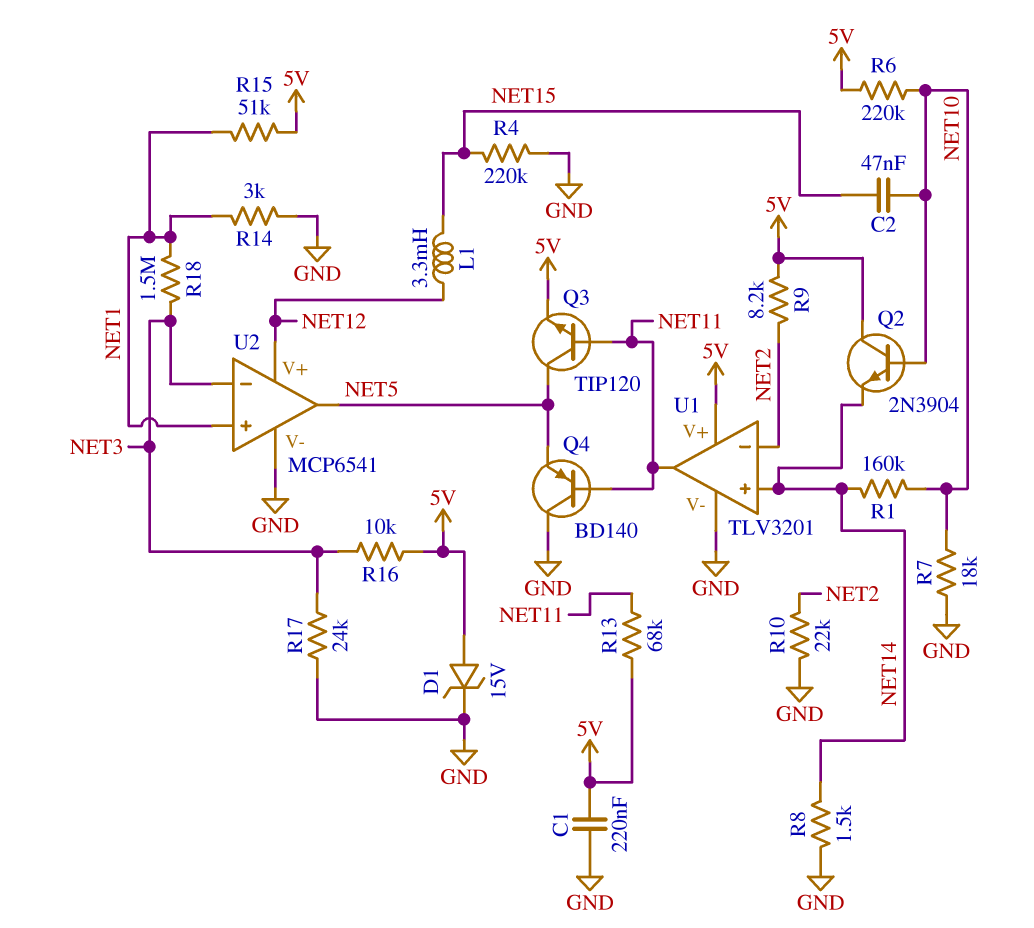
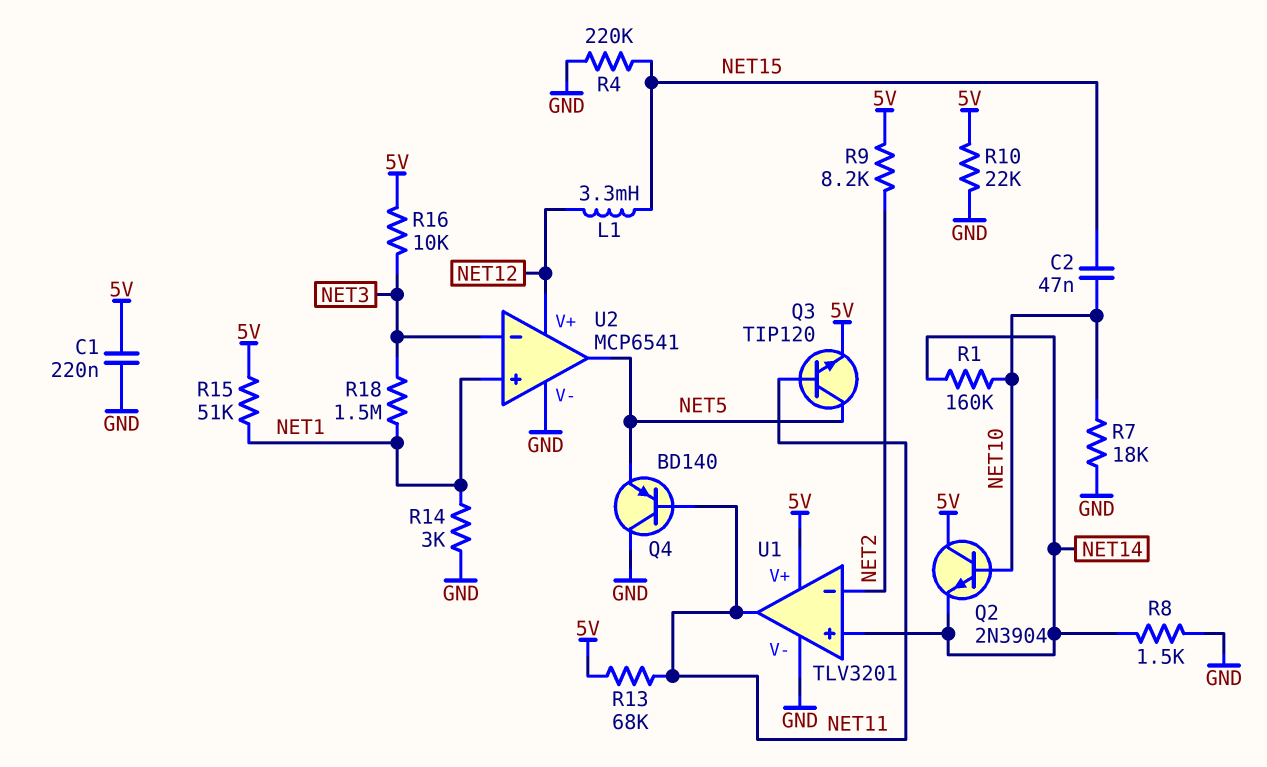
D1: zener 15V (A 5V, K GND) -> none
R6: 220k (5V, NET10) -> none
R10: 22k (GND, NET2) -> 22k (5V, GND)
R17: 24k (GND, NET3) -> none

